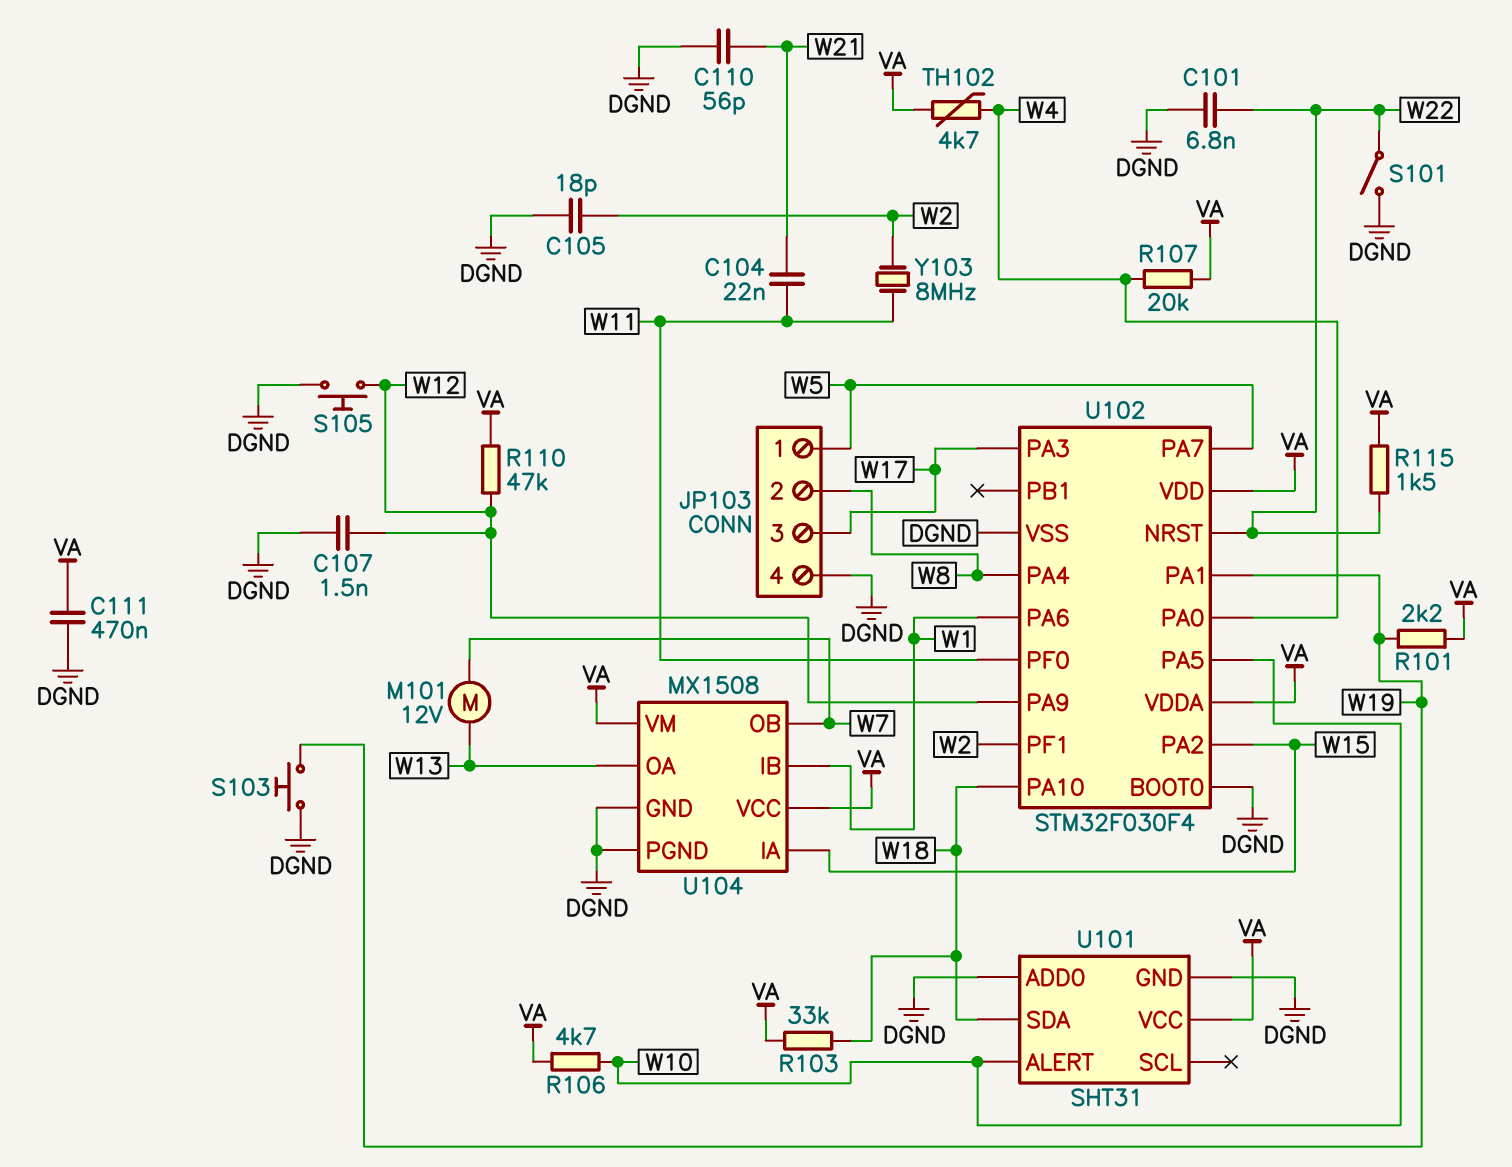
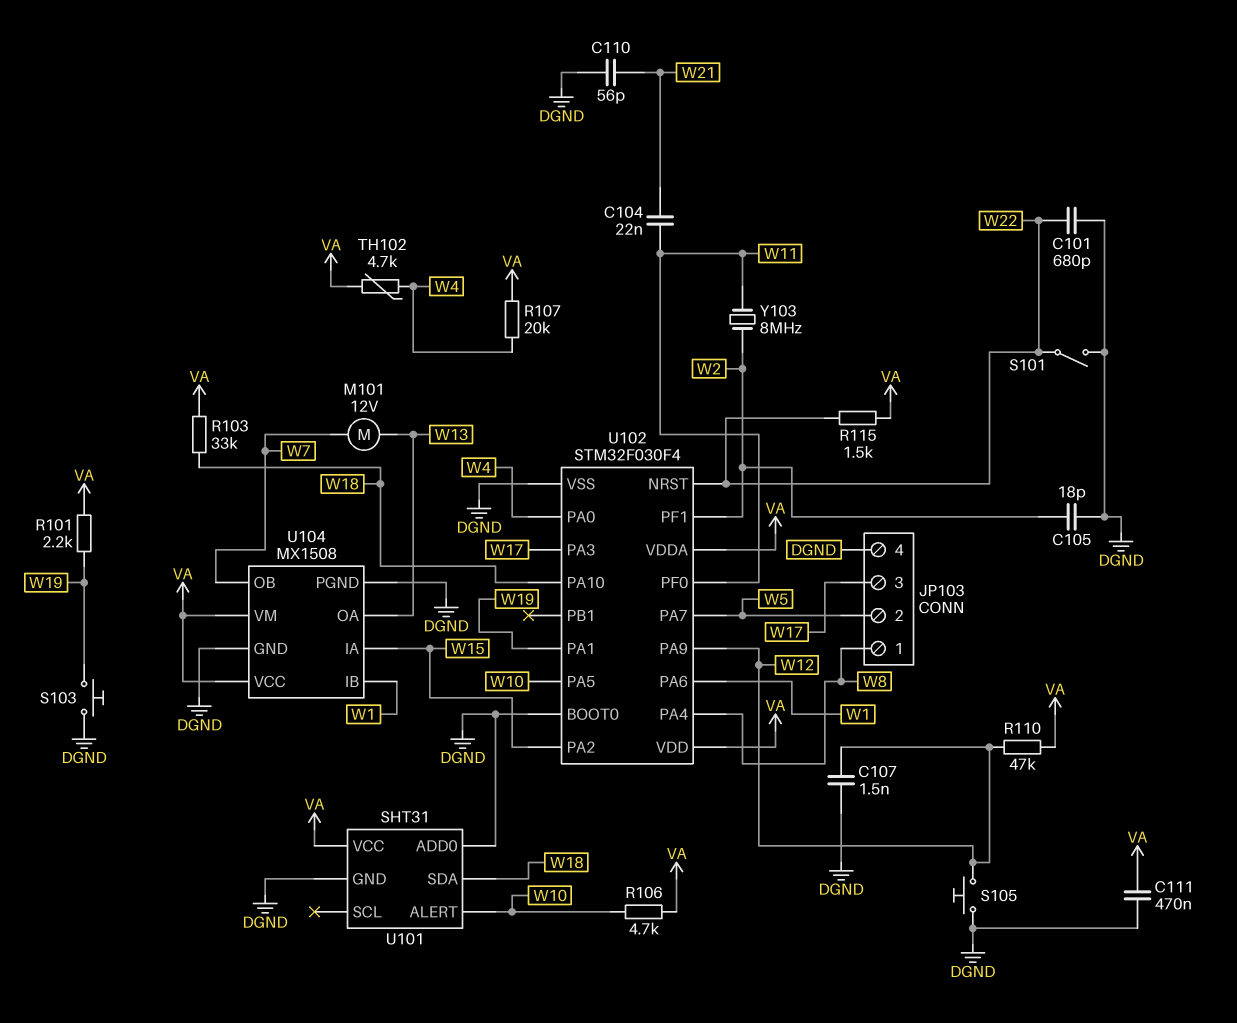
C101: 6.8nF (DGND, W22) -> 680pF (DGND, W22)
JP103 pin 1: W5 -> W8
JP103 pin 2: W8 -> W5

